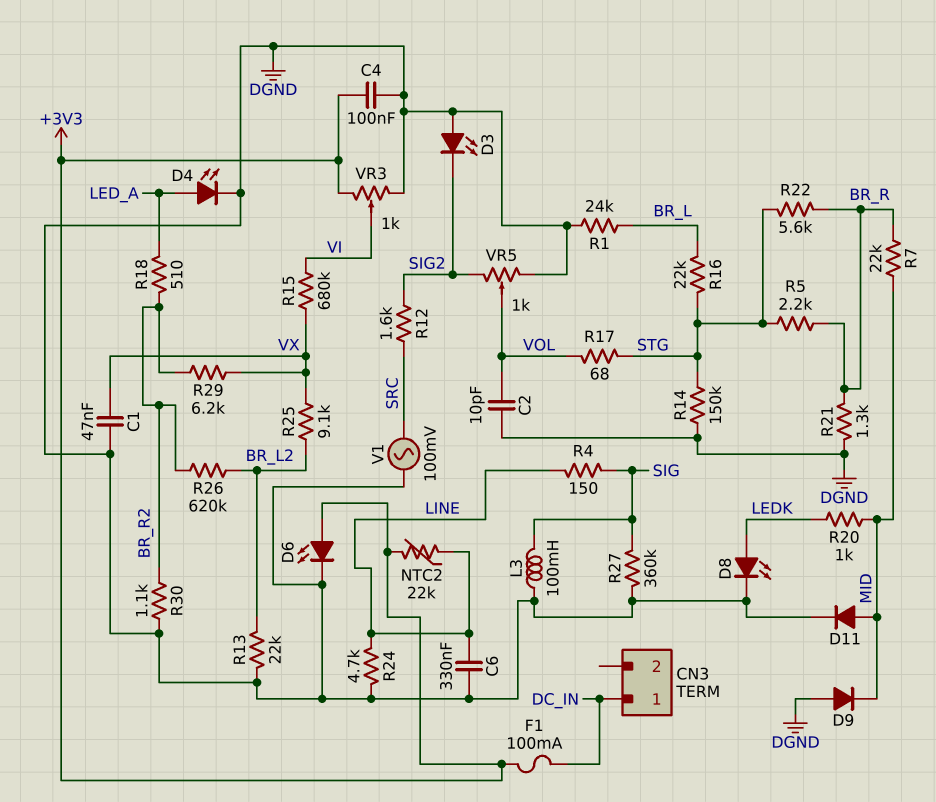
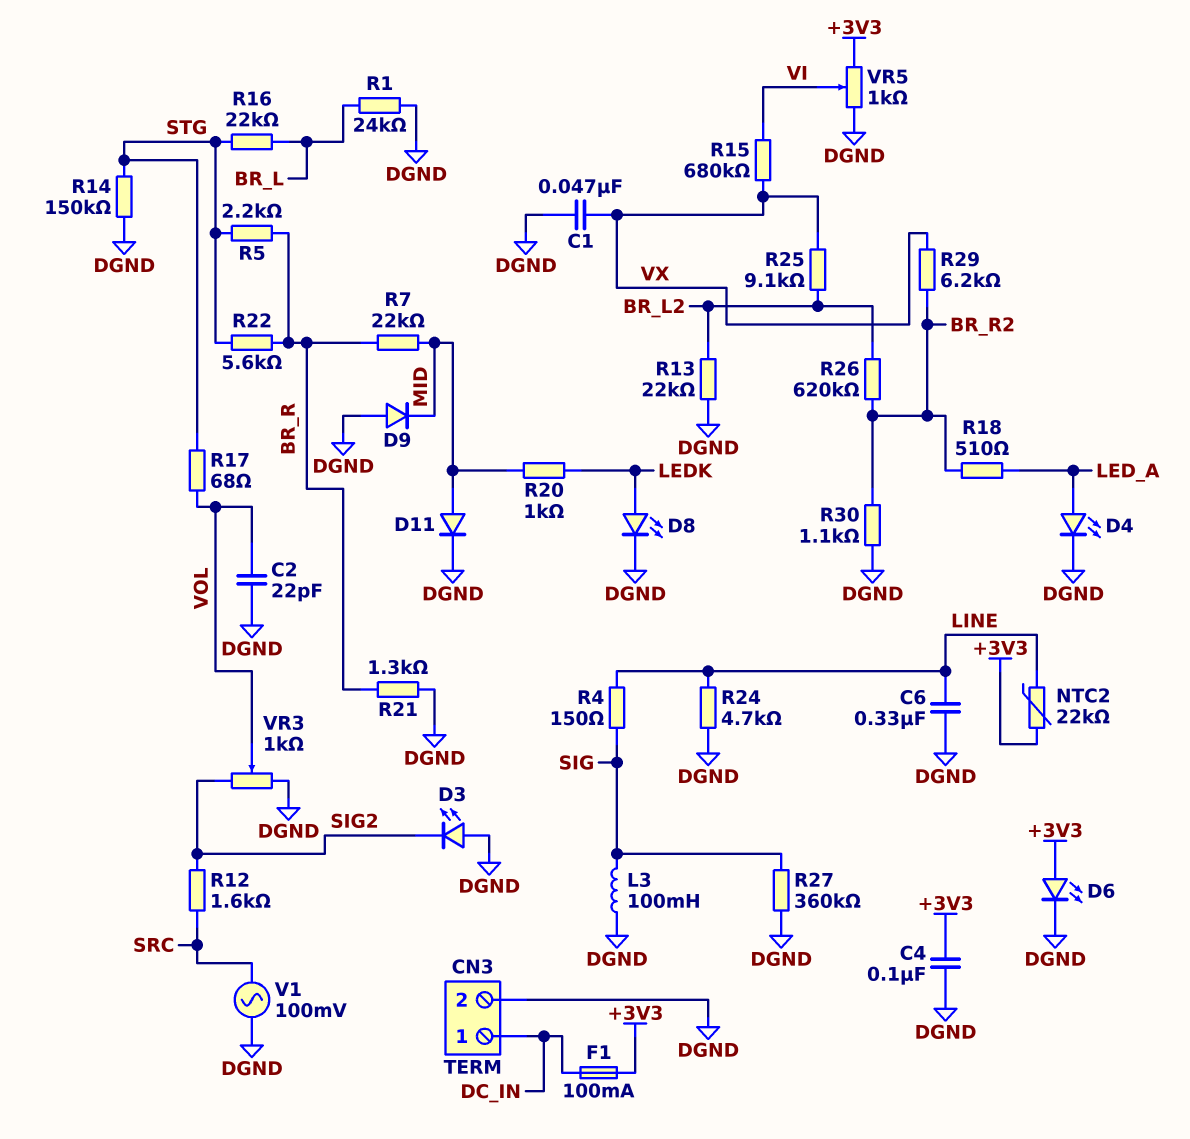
C2: 10pF (DGND, VOL) -> 22pF (DGND, VOL)
CN3 pin 2: none -> DGND
VR3: 1k (+3V3, DGND, wiper VI) -> 1k (DGND, SIG2, wiper VOL)
VR5: 1k (DGND, SIG2, wiper VOL) -> 1k (+3V3, DGND, wiper VI)

